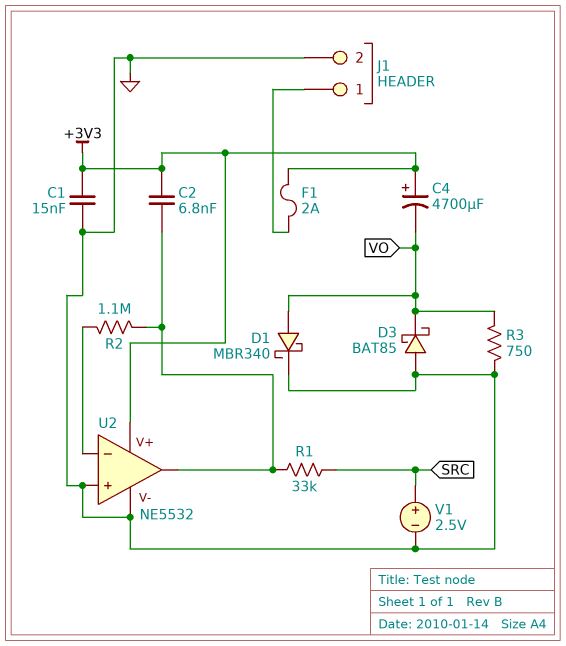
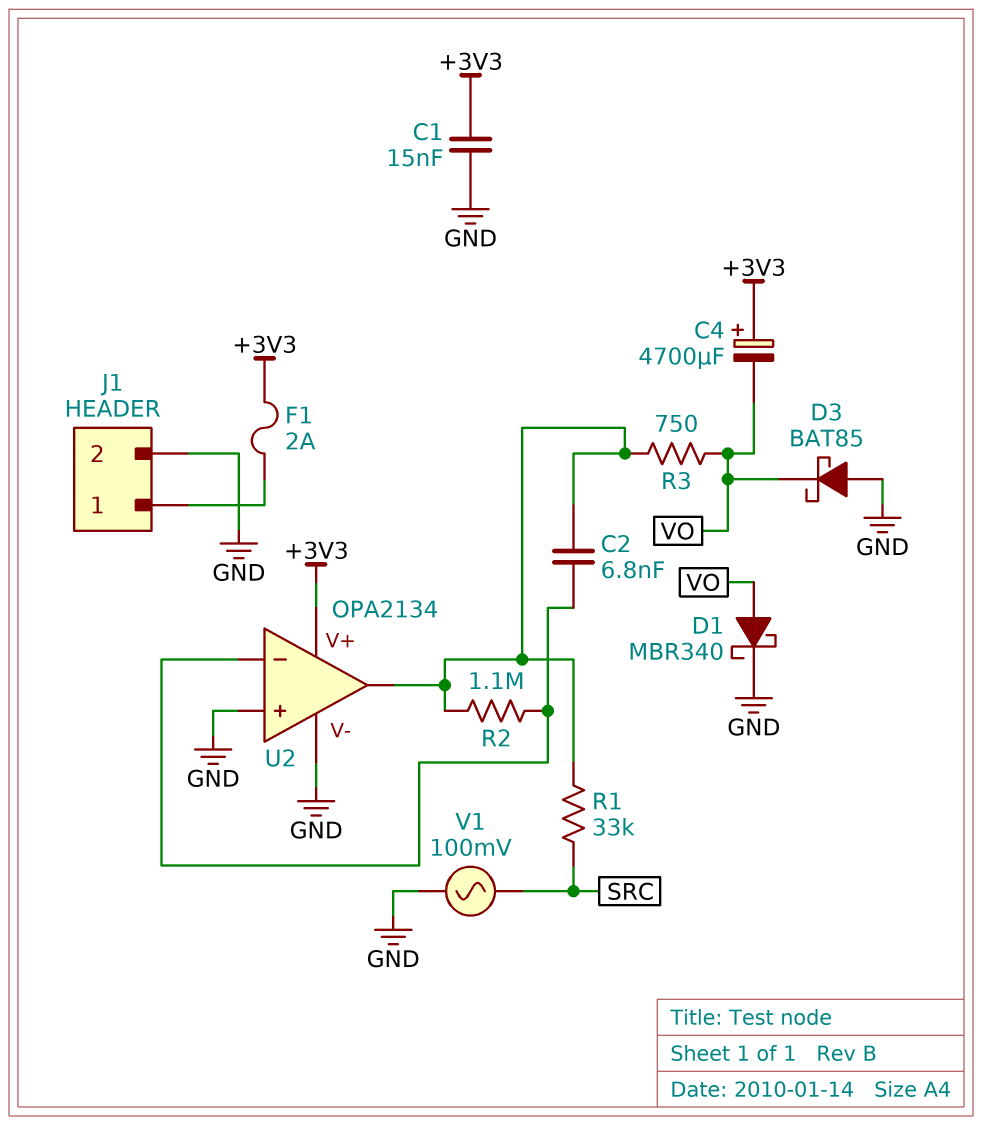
C2: 6.8nF (+3V3, U2/out) -> 6.8nF (U2/in-, U2/out)
R3: 750 (GND, VO) -> 750 (U2/out, VO)
U2: NE5532 -> OPA2134
V1: 2.5V (plus SRC, minus GND) -> AC 100mV (GND, SRC)

